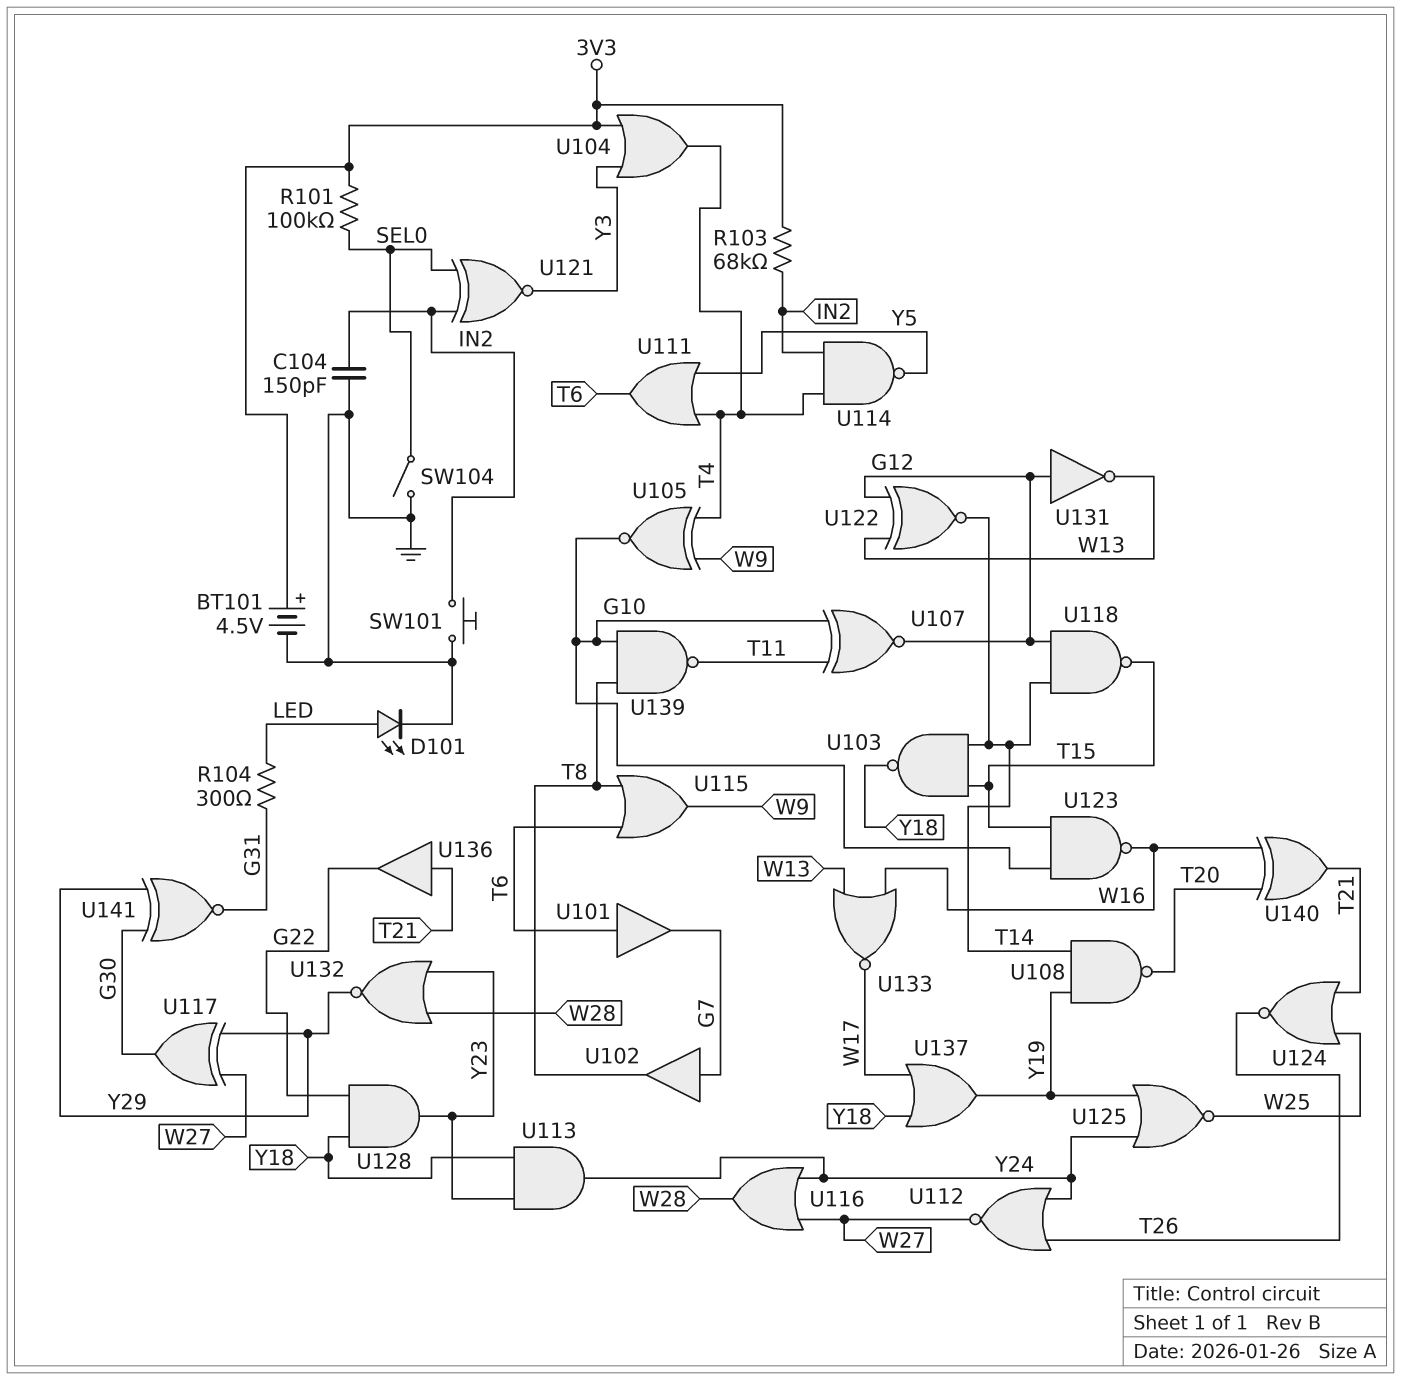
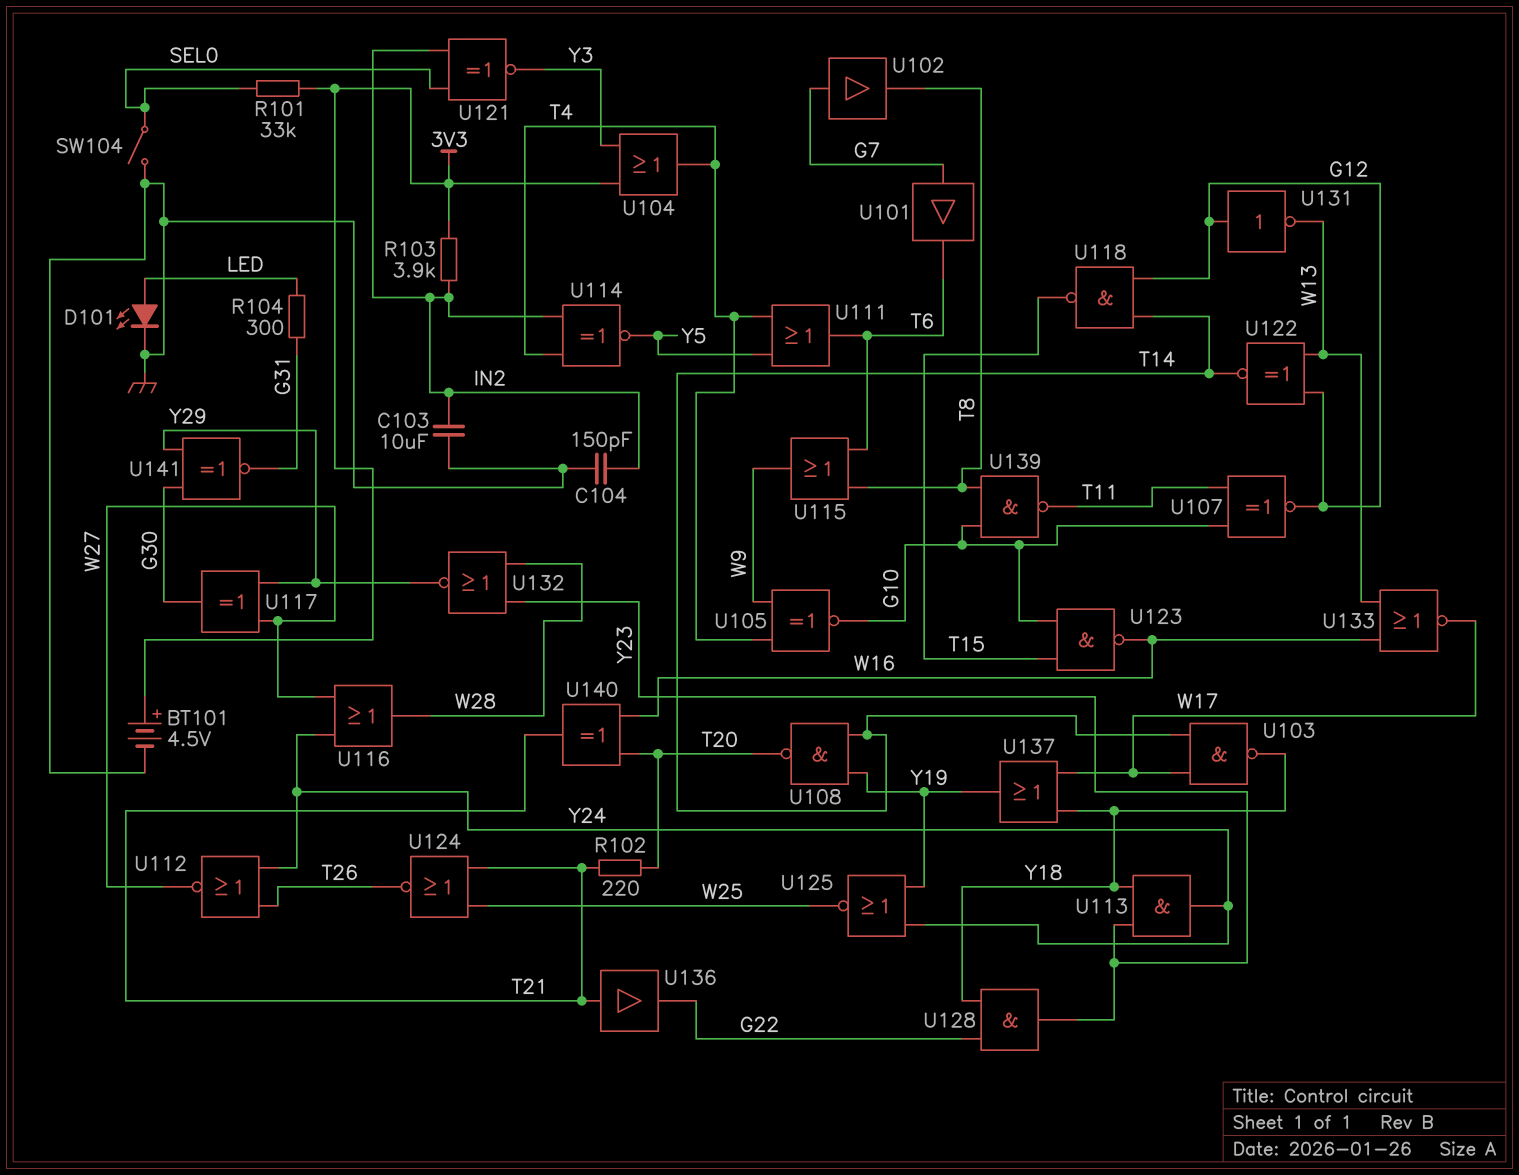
C103: none -> 10uF (GND, IN2)
R101: 100k (3V3, SEL0) -> 33k (3V3, SEL0)
R102: none -> 220 (T20, T21)
R103: 68k (3V3, IN2) -> 3.9k (3V3, IN2)
SW101: button (GND, IN2) -> none
U101: buffer (in T6, out G7) -> buffer (in G7, out T6)
U103: NAND (in T14, in T15, out Y18) -> NAND (in T14, in W17, out Y18)
U114: NAND (in IN2, in T4, out Y5) -> XNOR (in IN2, in T4, out Y5)

